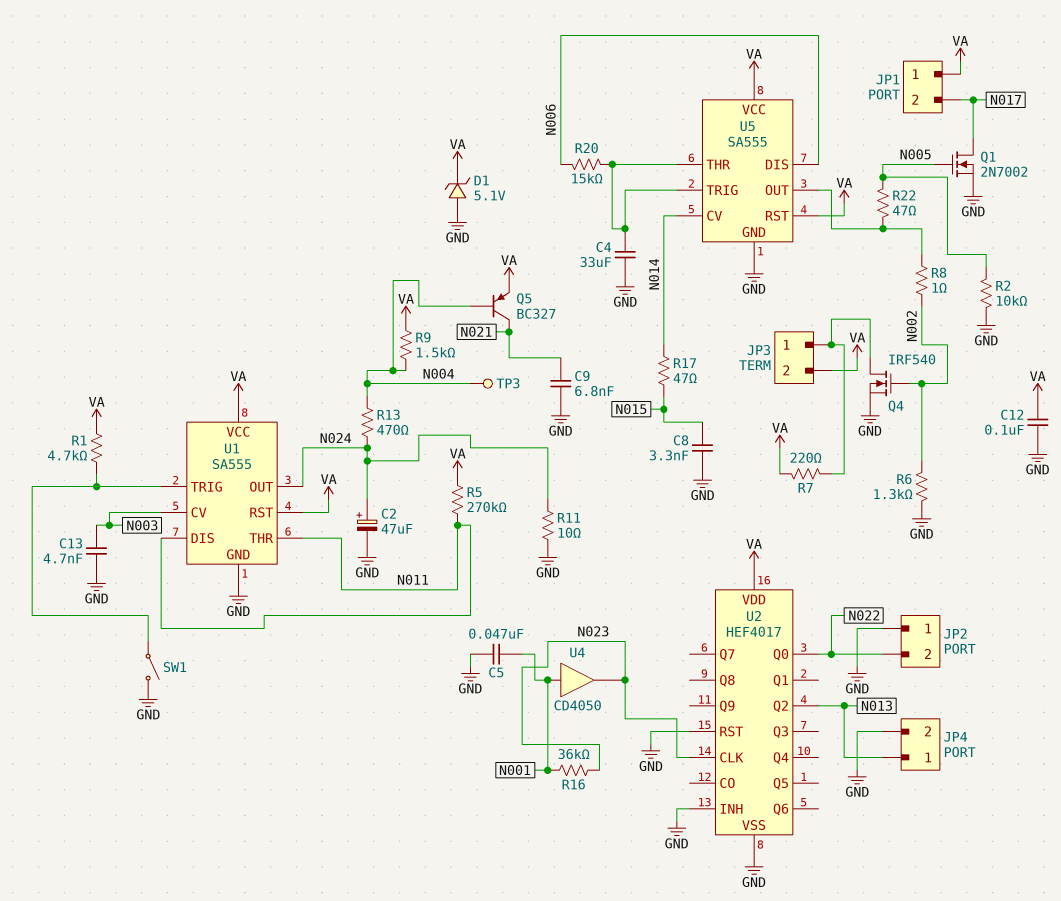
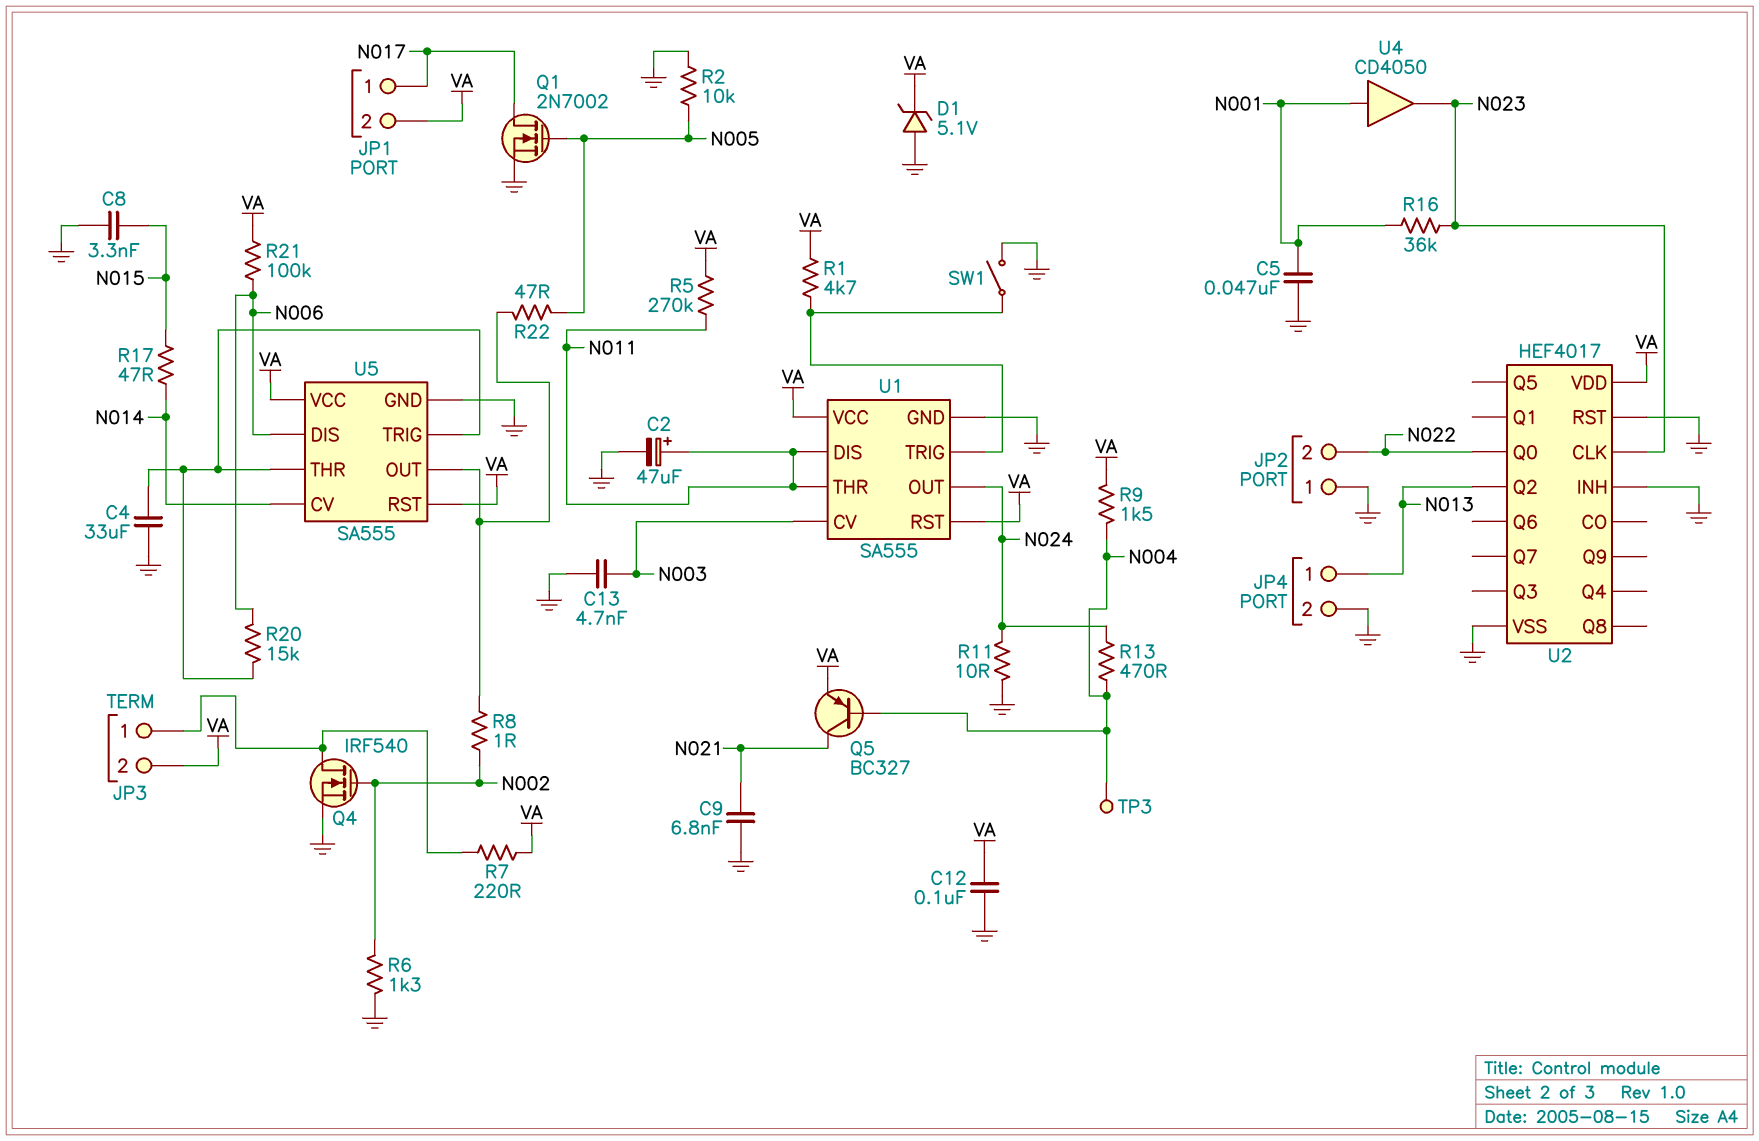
C2: 47uF (plus N024, minus GND) -> 47uF (plus N011, minus GND)
JP1 pin 1: VA -> N017
JP1 pin 2: N017 -> VA
R21: none -> 100k (N006, VA)

